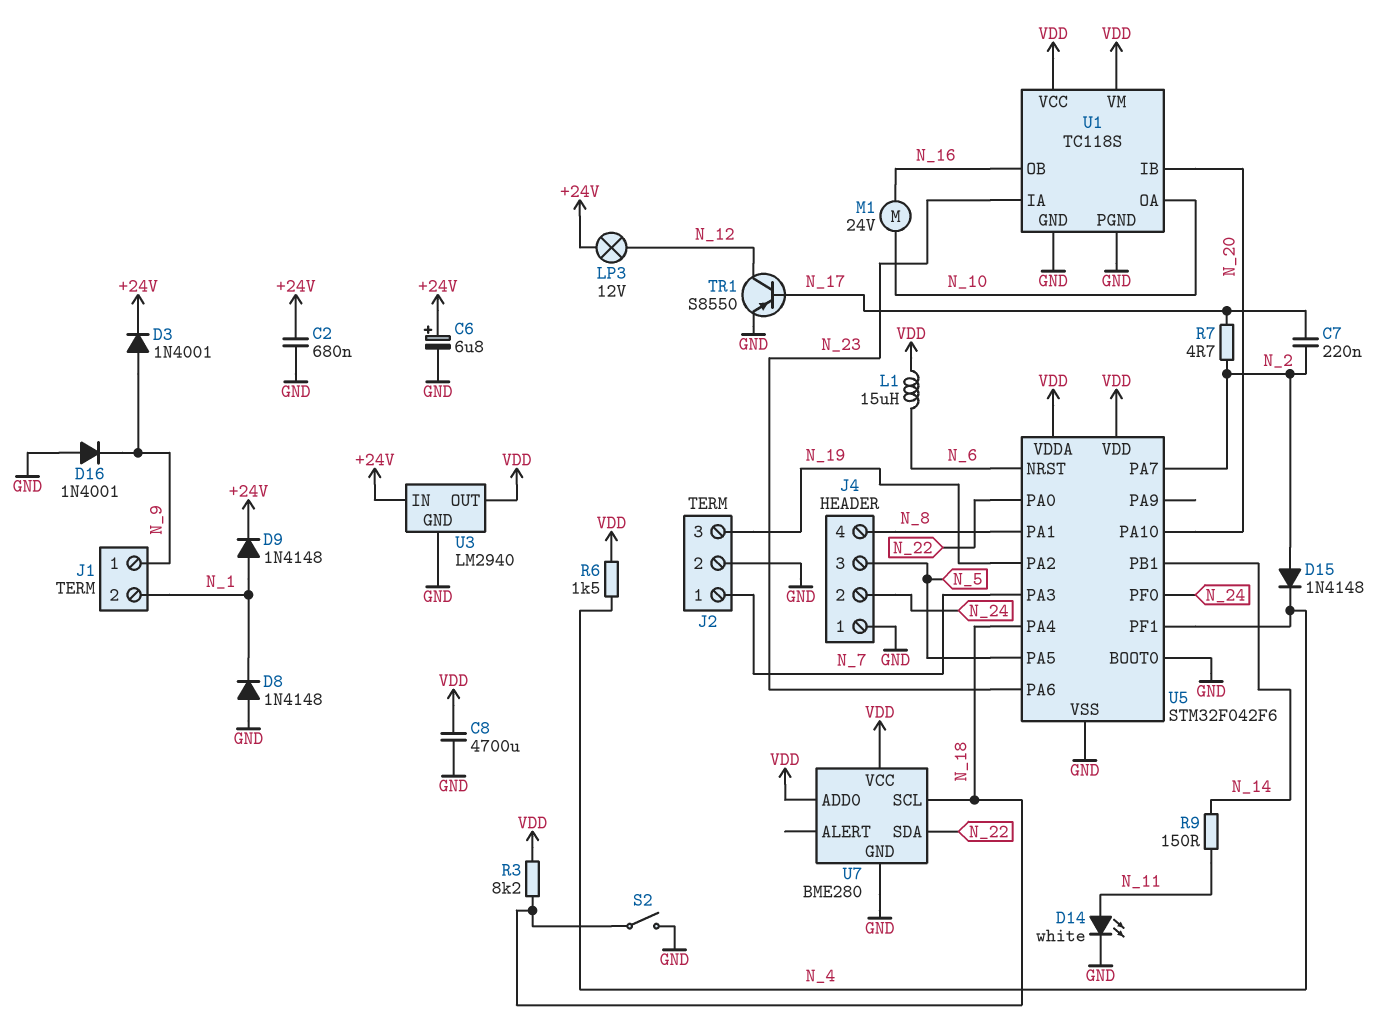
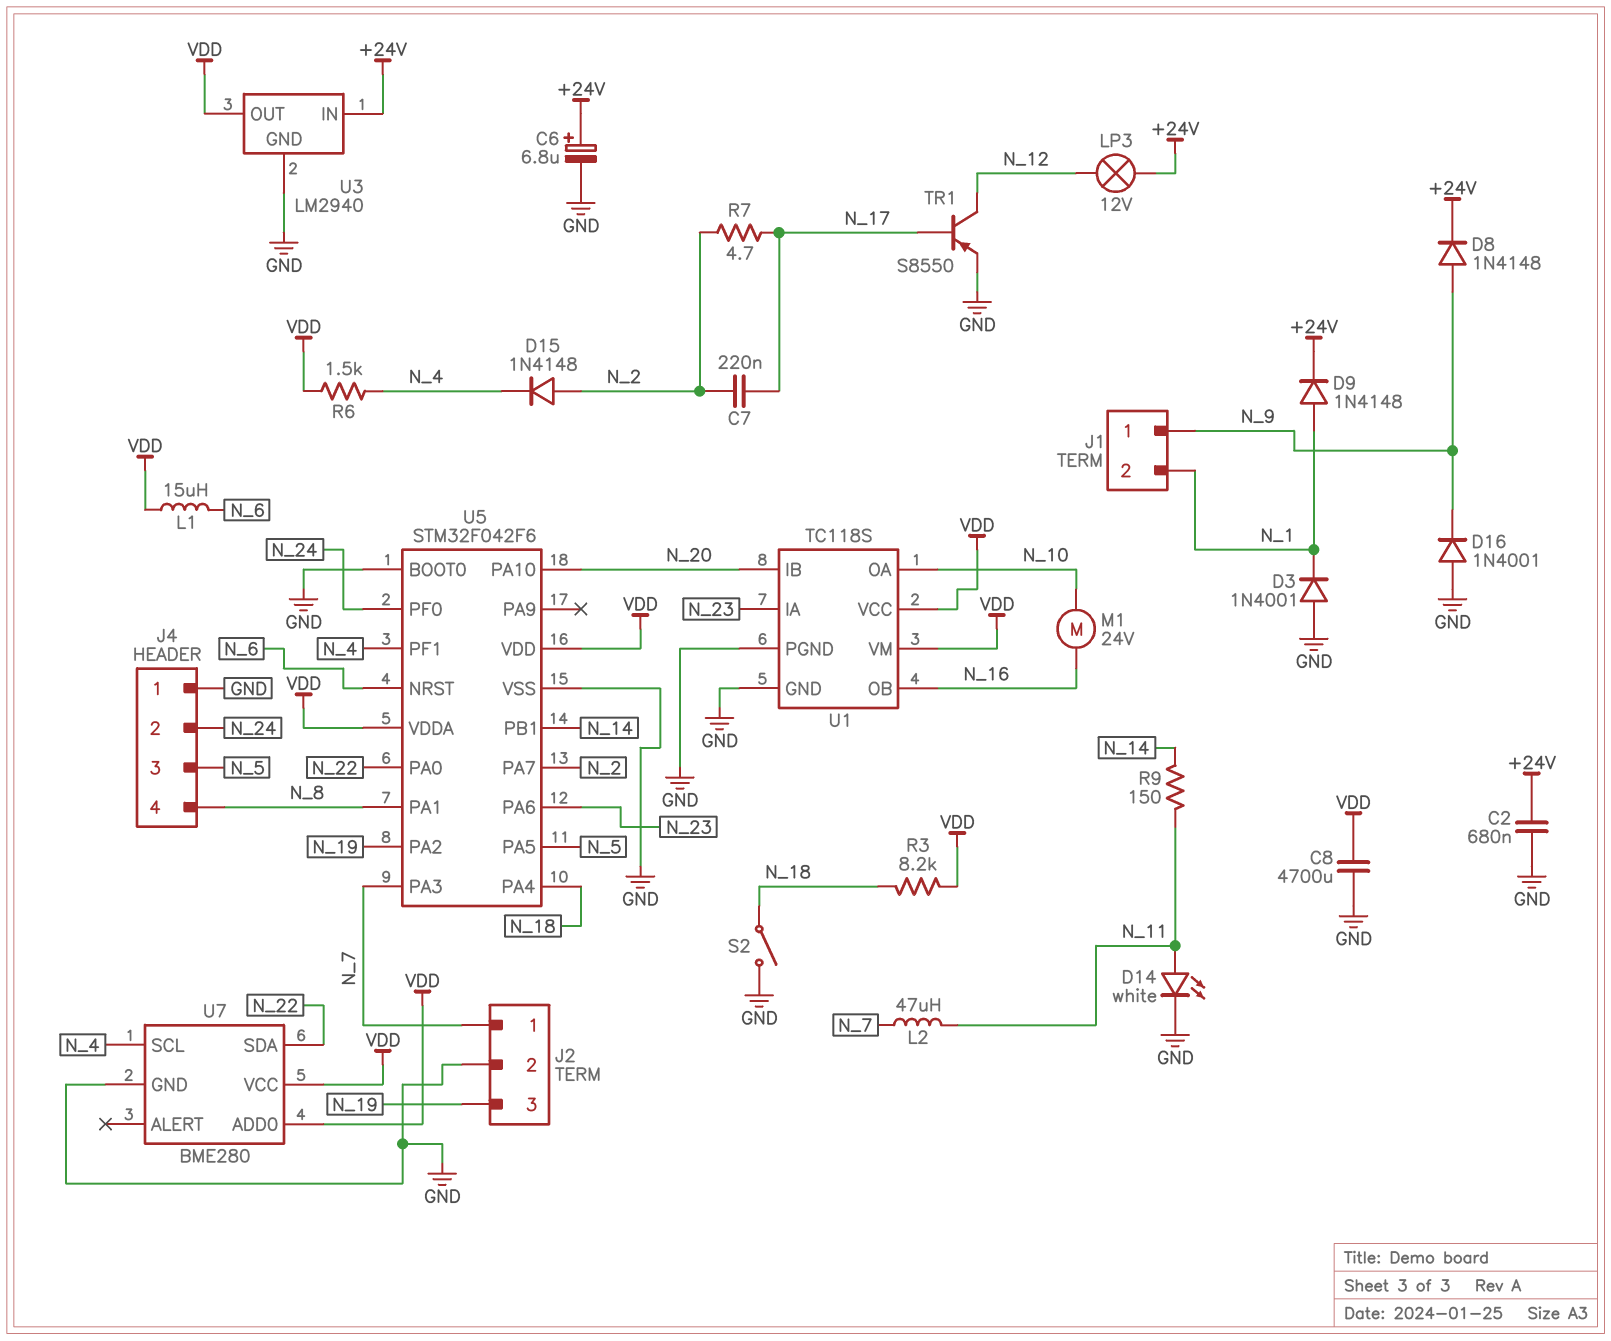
D3: diode 1N4001 (A N_9, K +24V) -> diode 1N4001 (A GND, K N_1)
D8: diode 1N4148 (A GND, K N_1) -> diode 1N4148 (A N_9, K +24V)
L2: none -> 47uH (N_7, N_11)
U7 pin SCL: N_18 -> N_4

